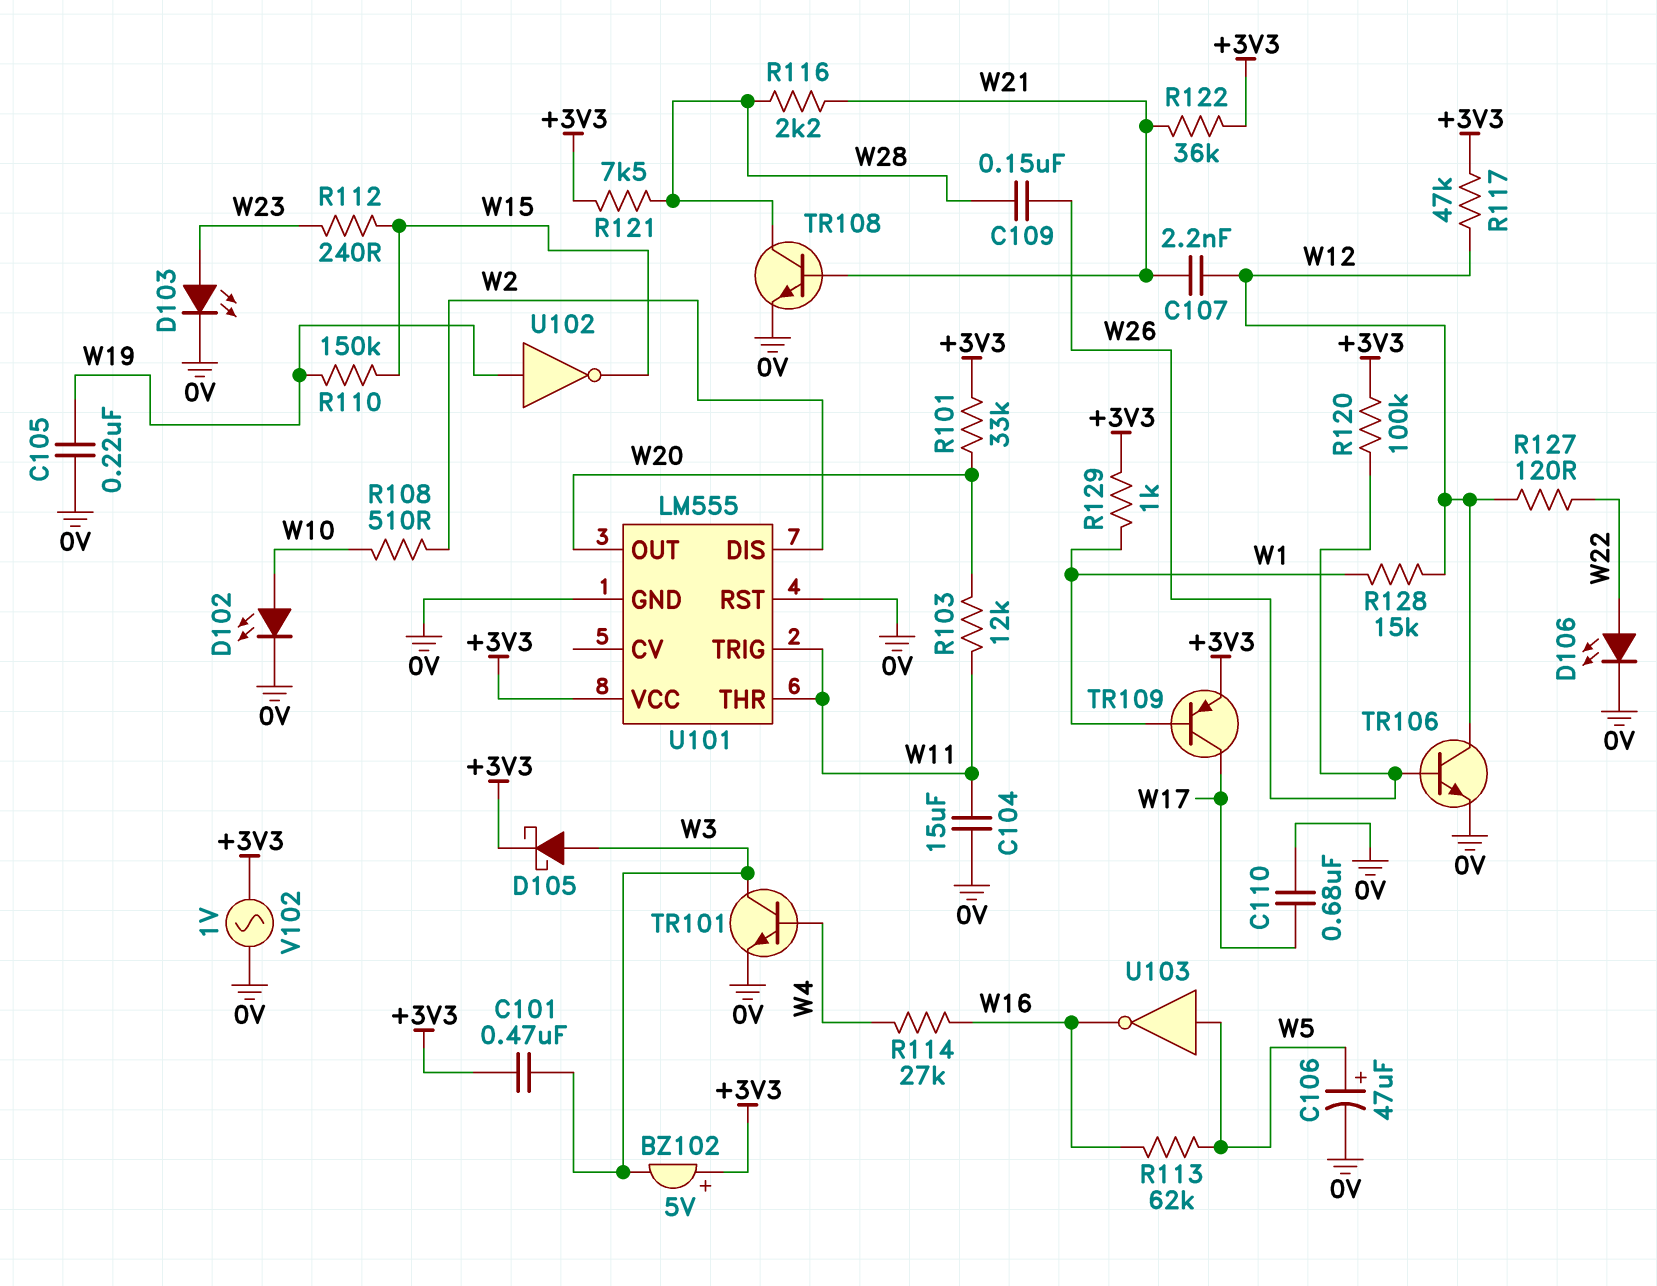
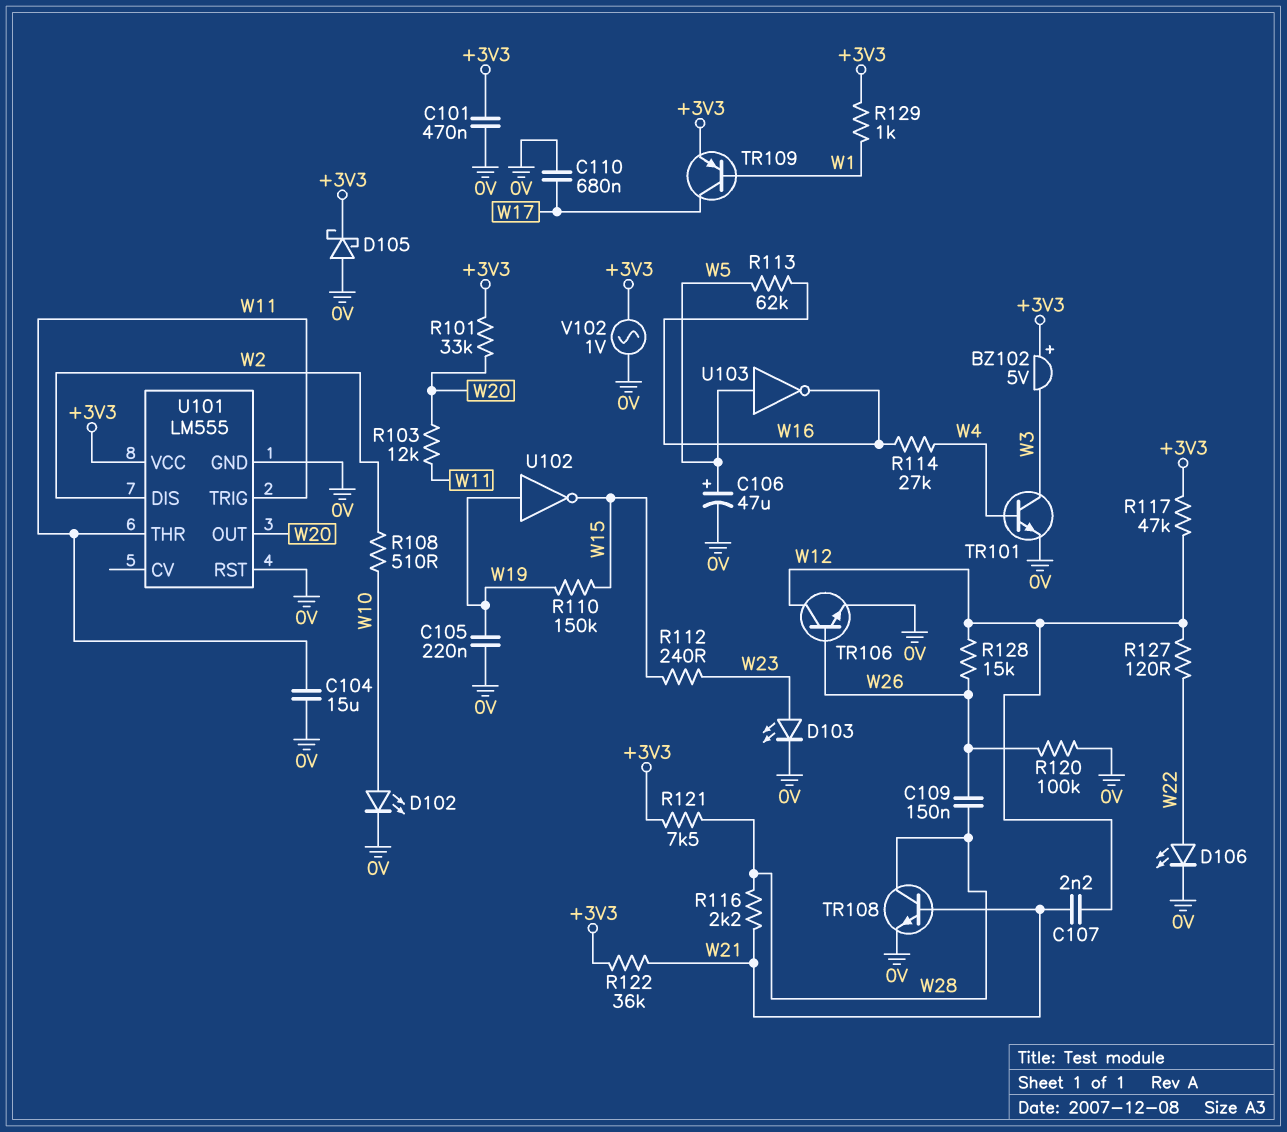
C101: 470nF (+3V3, W3) -> 470nF (+3V3, 0V)
D105: schottky (A W3, K +3V3) -> schottky (A 0V, K +3V3)
R120: 100k (+3V3, W26) -> 100k (0V, W26)
R128: 15k (W1, W12) -> 15k (W12, W26)

